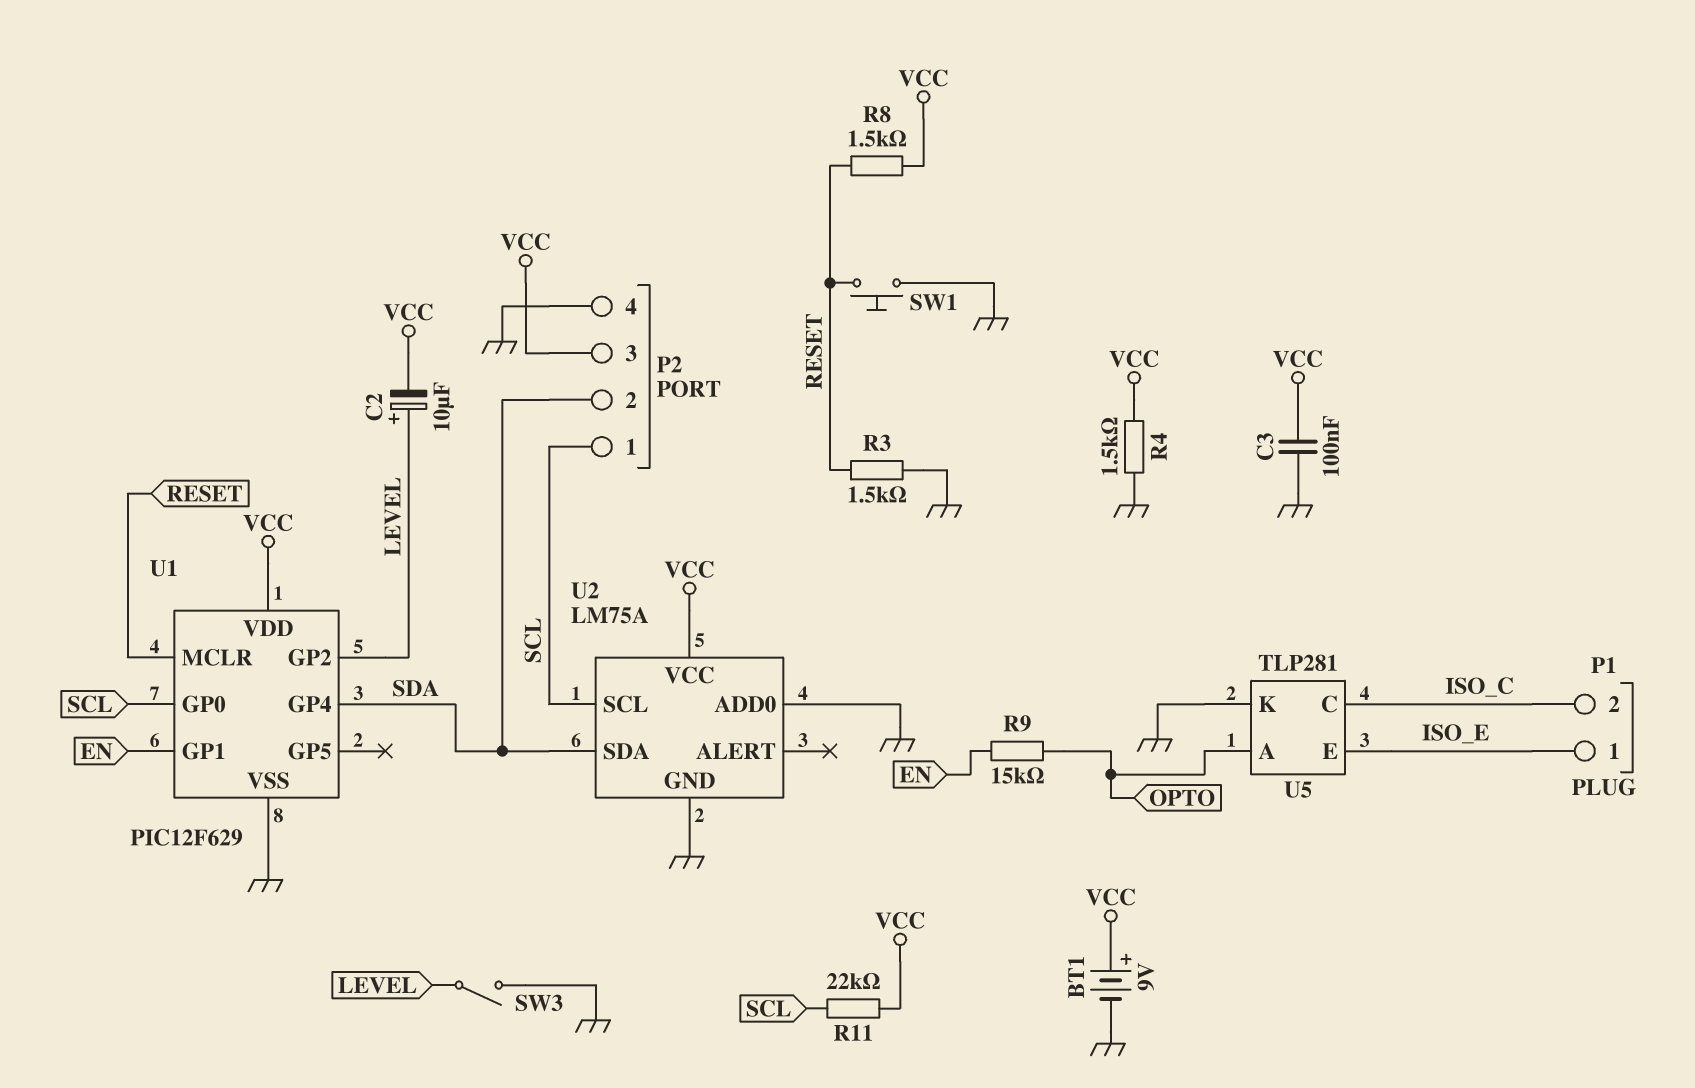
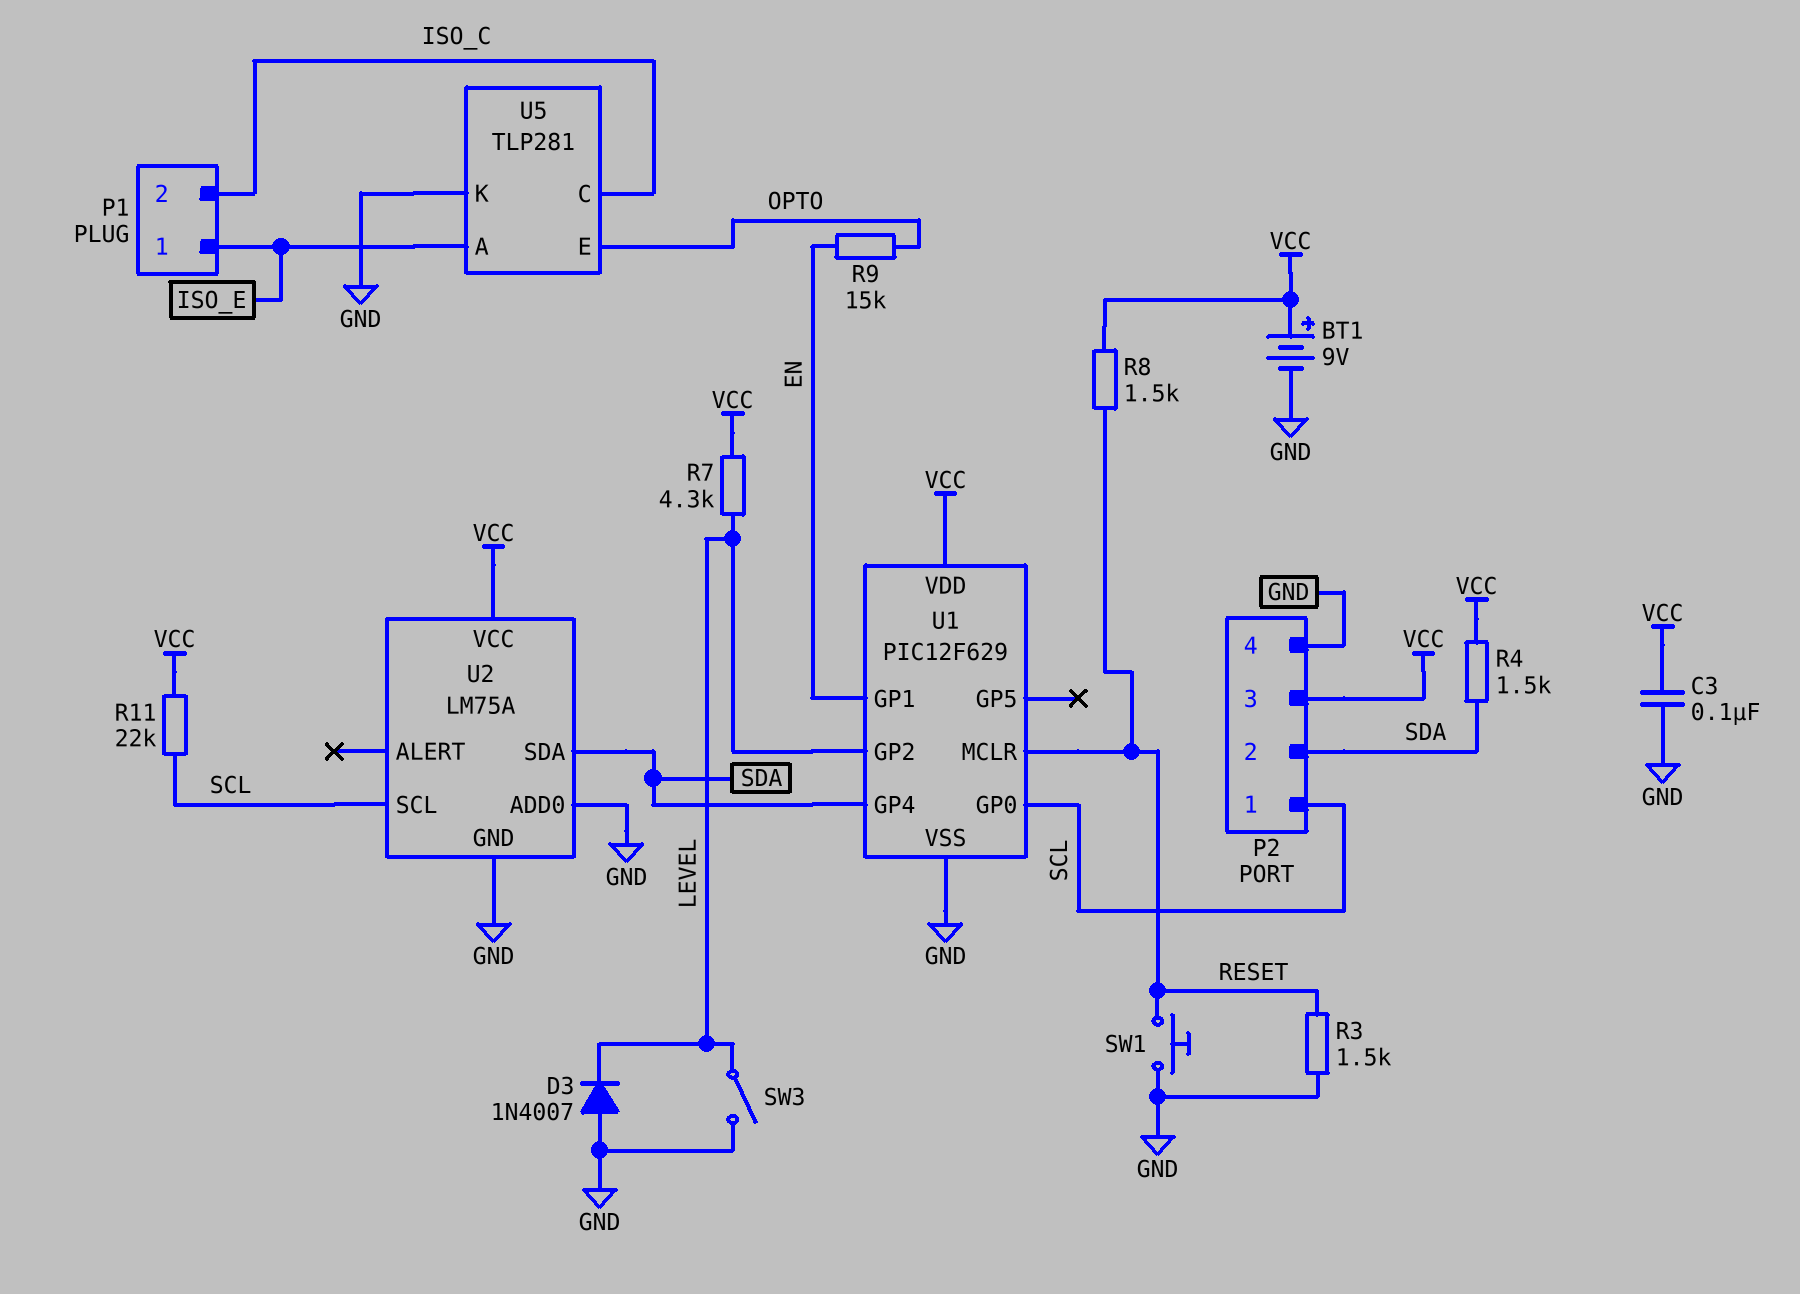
C2: 10uF (plus LEVEL, minus VCC) -> none
D3: none -> diode 1N4007 (A GND, K LEVEL)
R4: 1.5k (GND, VCC) -> 1.5k (SDA, VCC)
R7: none -> 4.3k (LEVEL, VCC)
U5 pin A: OPTO -> ISO_E
U5 pin E: ISO_E -> OPTO

